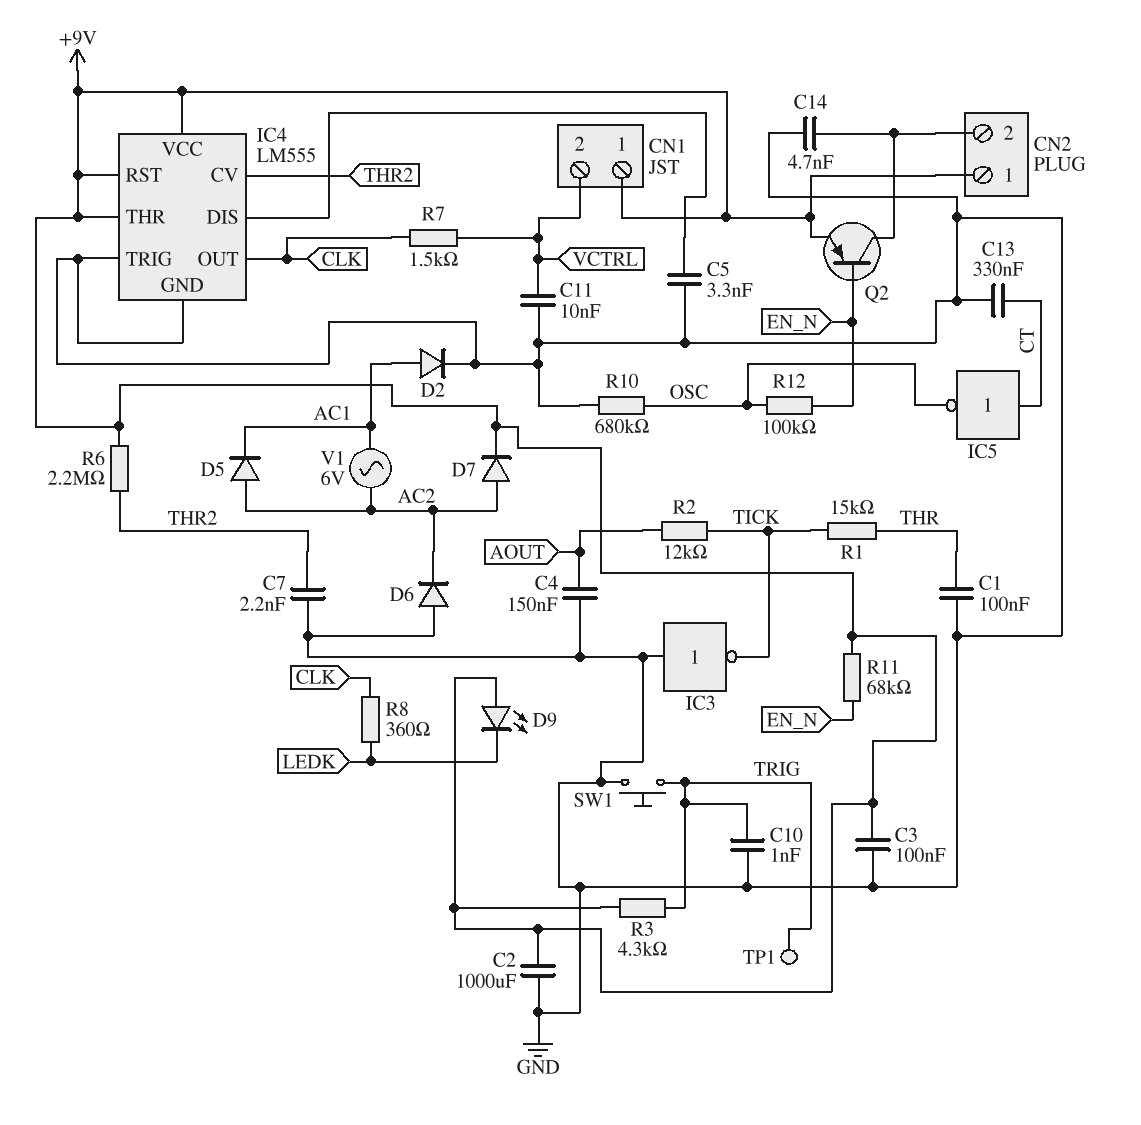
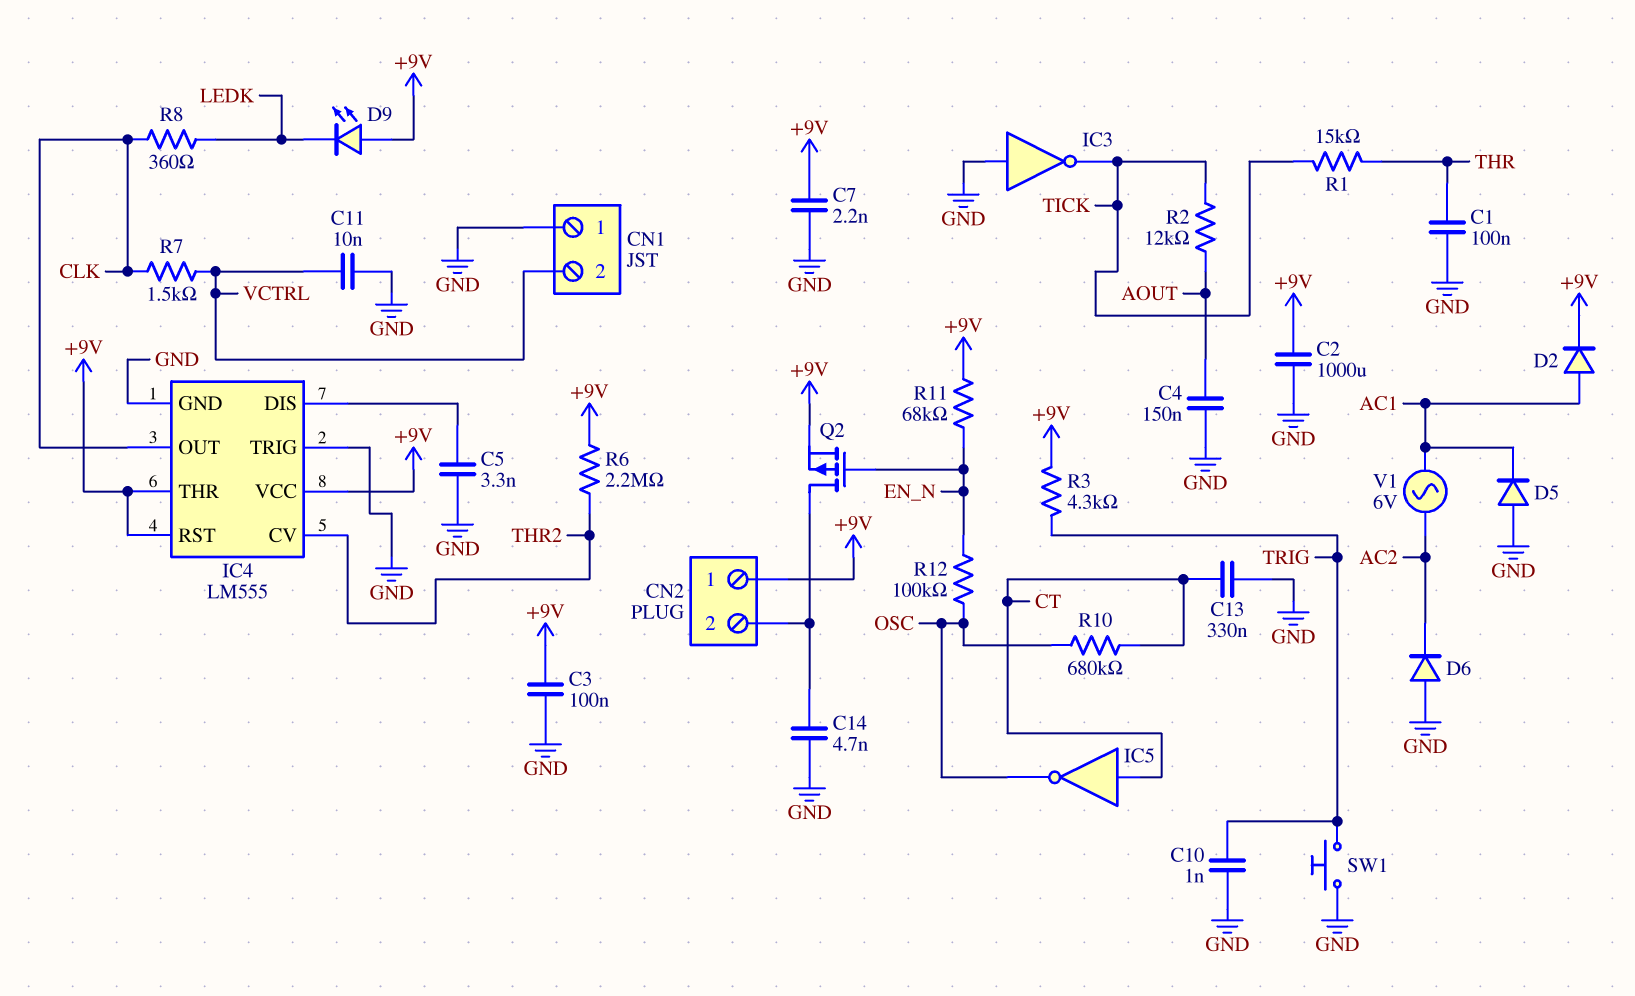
C7: 2.2nF (GND, THR2) -> 2.2nF (+9V, GND)
CN1 pin 1: +9V -> GND
D2: diode (A AC1, K GND) -> diode (A AC1, K +9V)
D5: diode (A AC2, K AC1) -> diode (A GND, K AC1)
D7: diode (A AC2, K +9V) -> none
Q2: PNP (B EN_N, C CN2/2, E +9V) -> PMOS (G EN_N, D CN2/2, S +9V)
R10: 680k (GND, OSC) -> 680k (CT, OSC)
TP1: test point (TRIG) -> none

